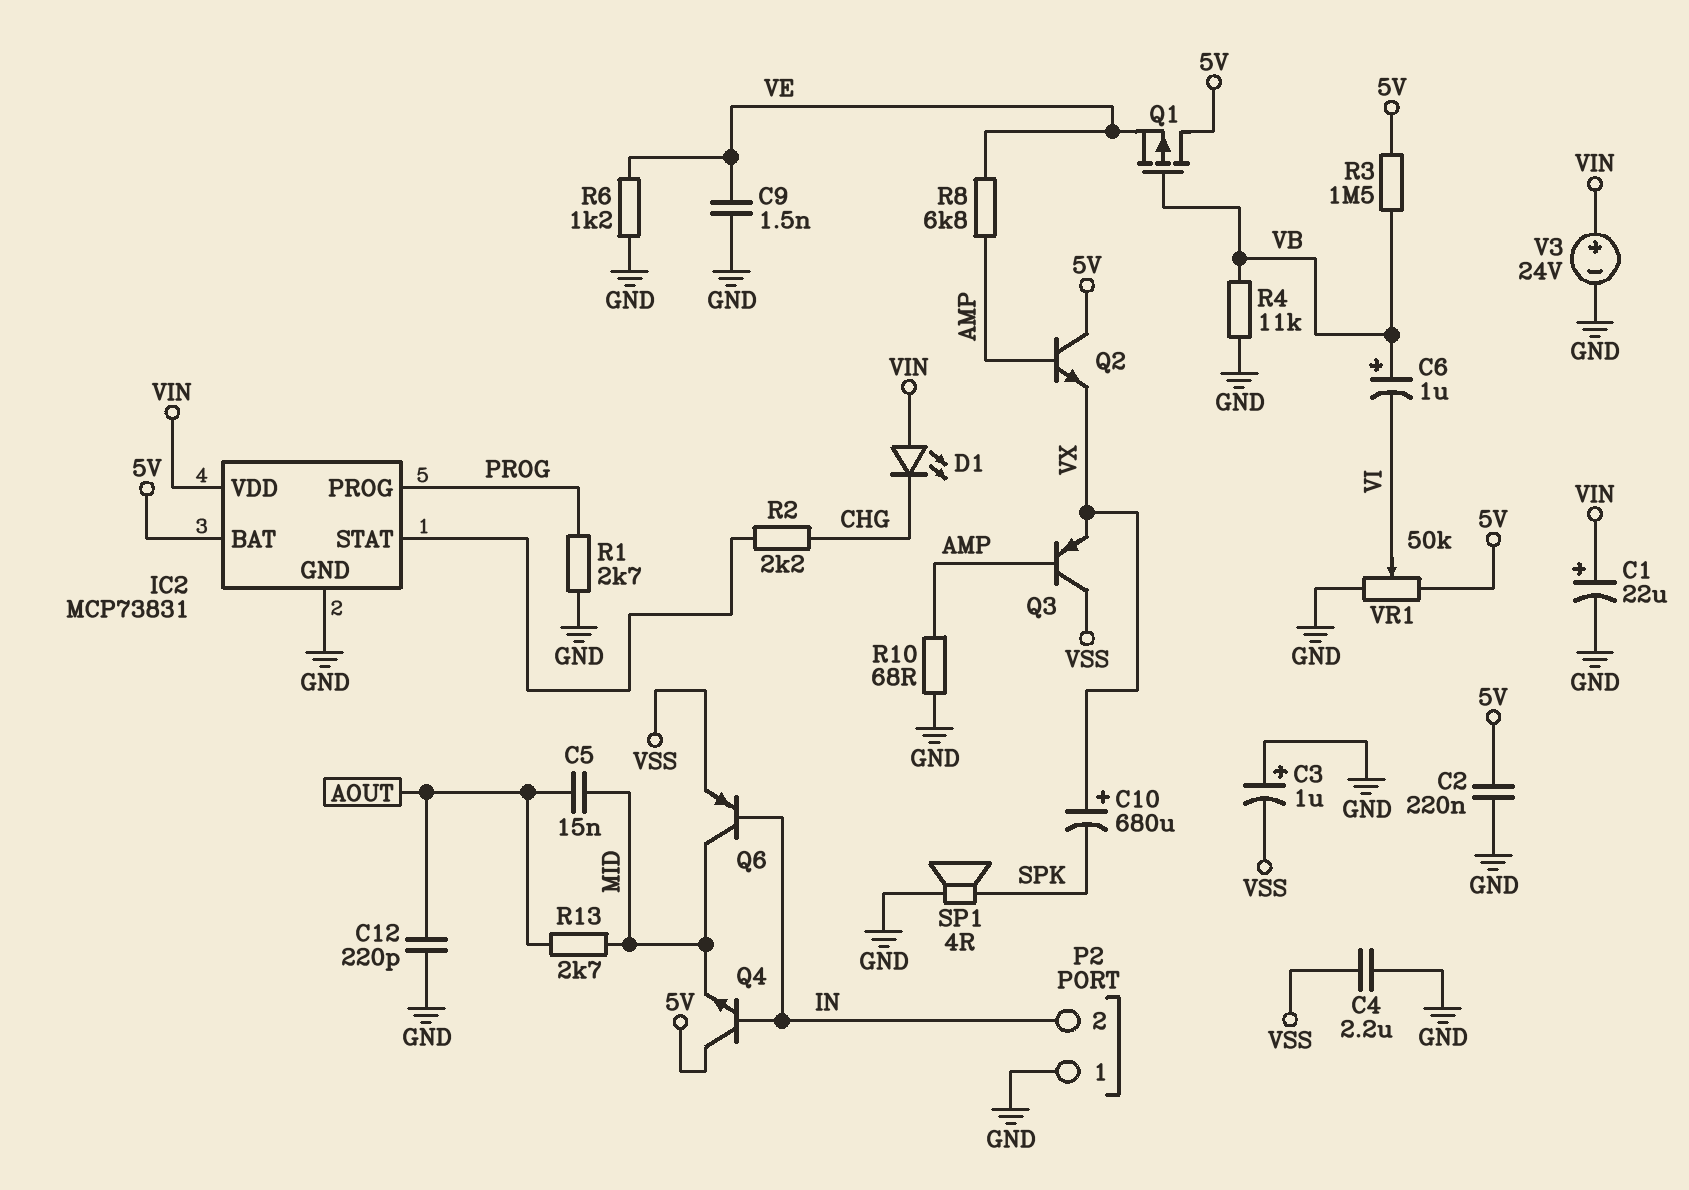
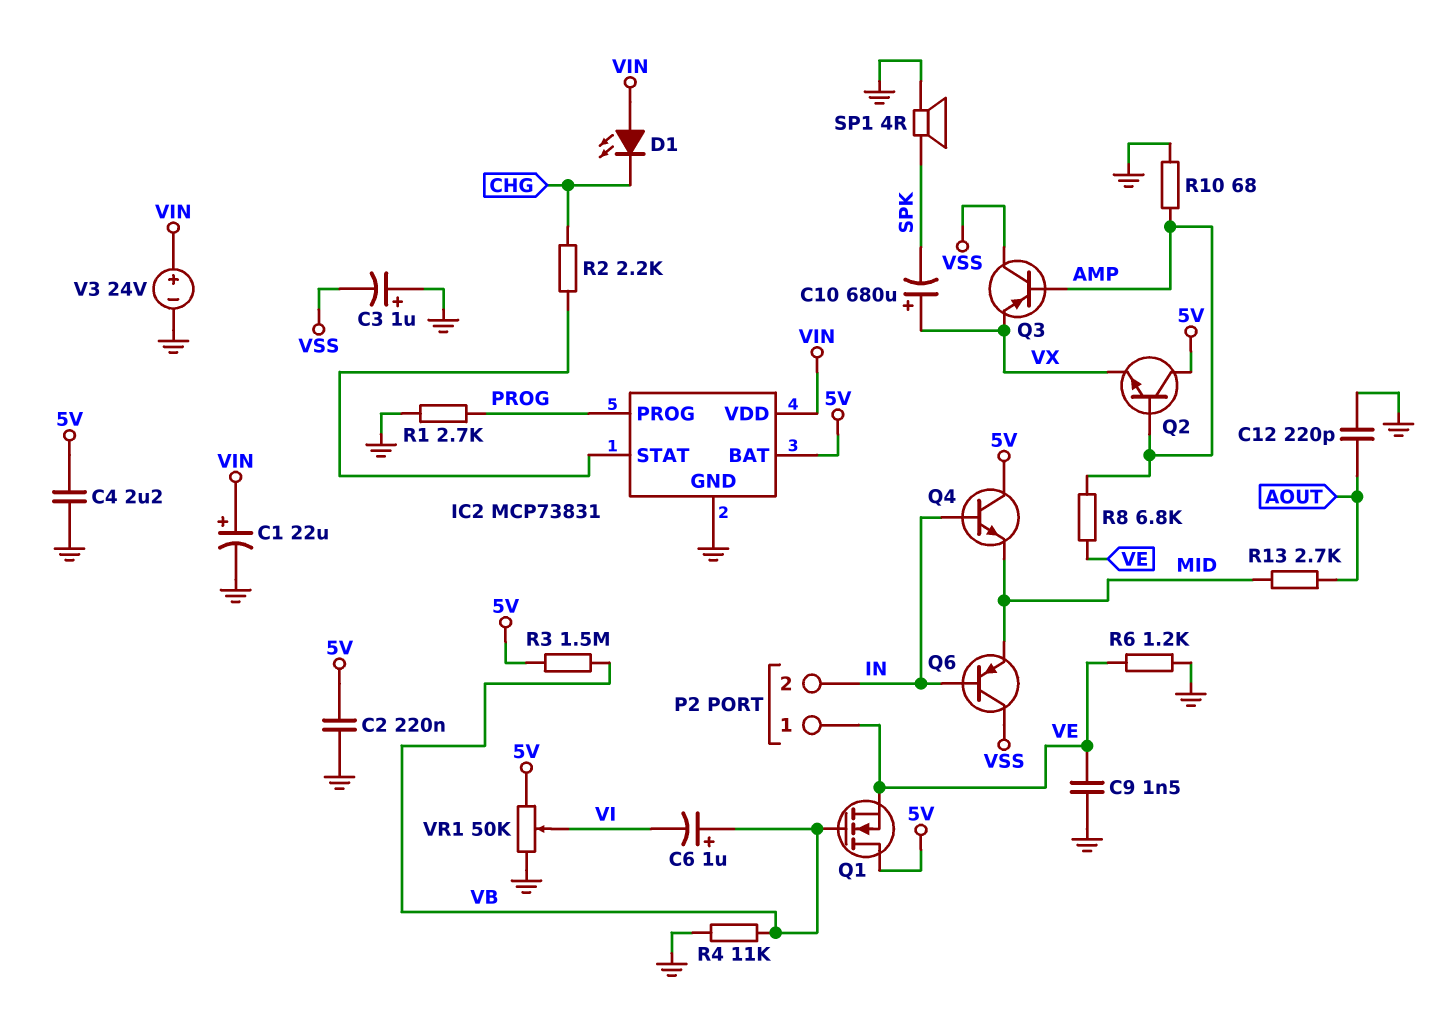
C4: 2.2uF (GND, VSS) -> 2.2uF (5V, GND)
C5: 15nF (AOUT, MID) -> none
P2 pin 1: GND -> VE
Q1: PMOS (G VB, D 5V, S VE) -> NMOS (G VB, D 5V, S VE)
Q6: PNP (B IN, C MID, E VSS) -> PNP (B IN, C VSS, E MID)

